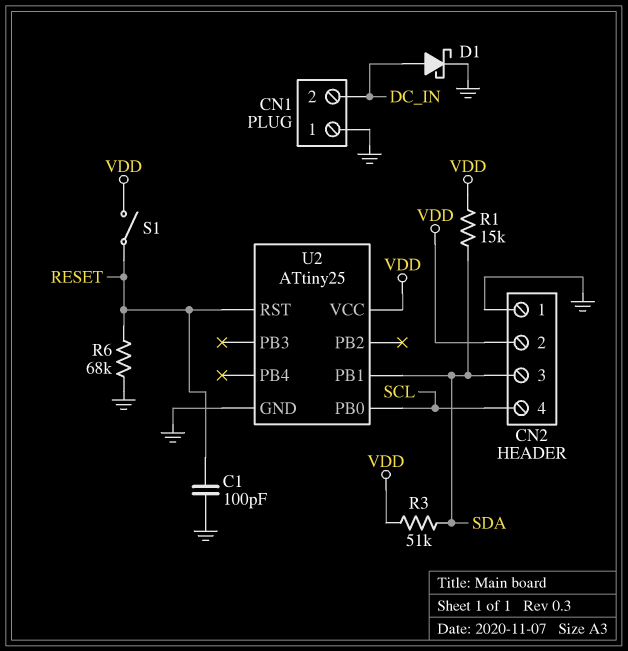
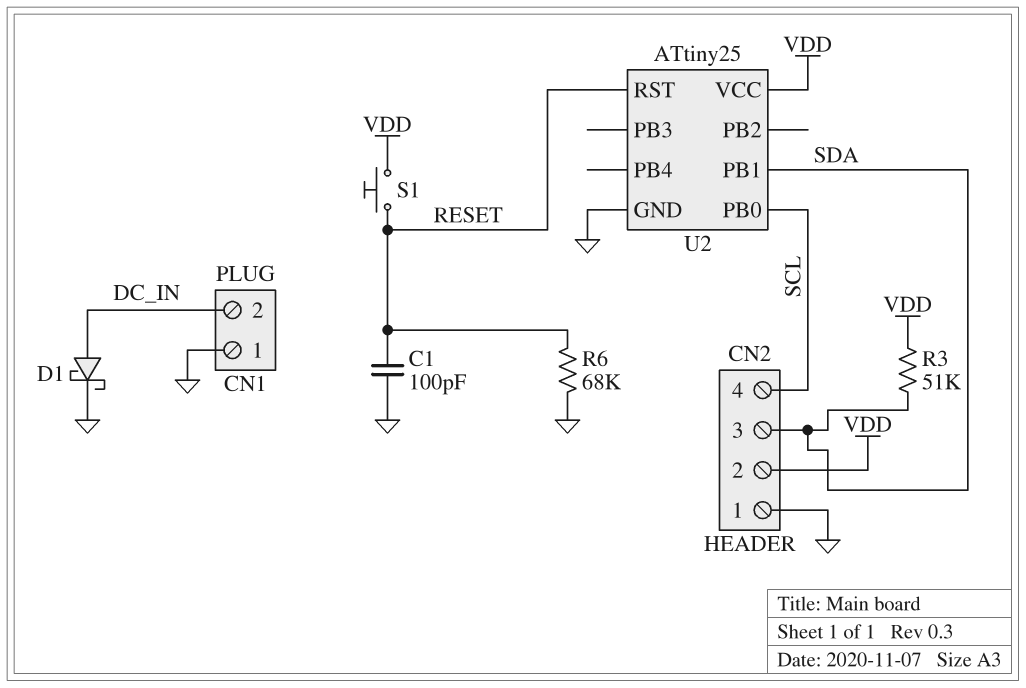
R1: 15k (SDA, VDD) -> none
S1: switch (RESET, VDD) -> button (RESET, VDD)

